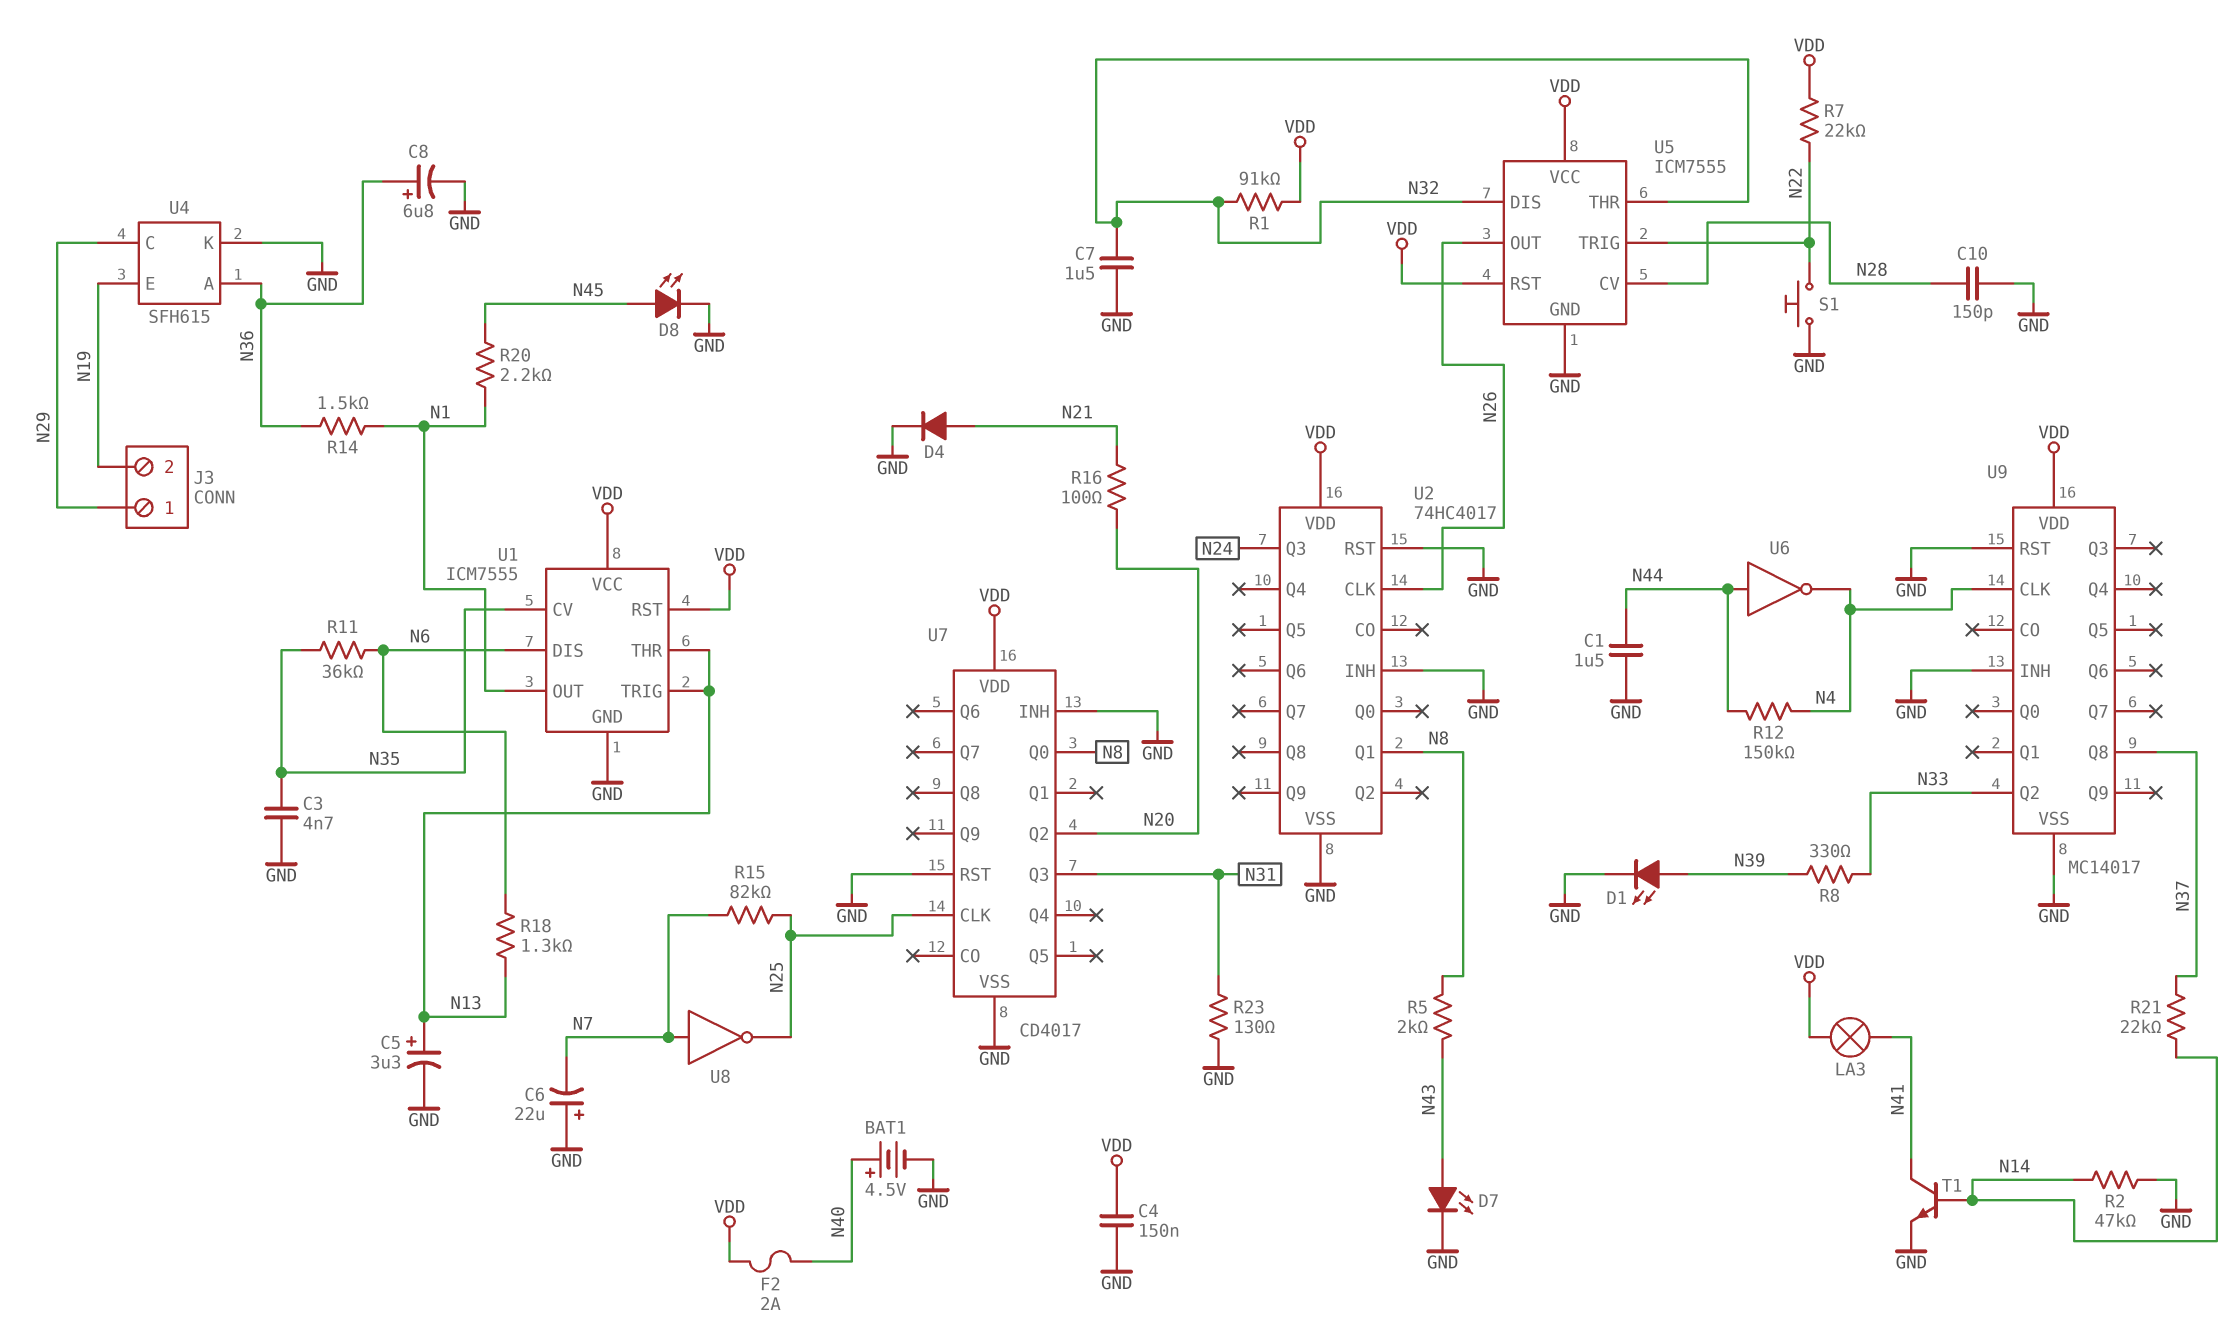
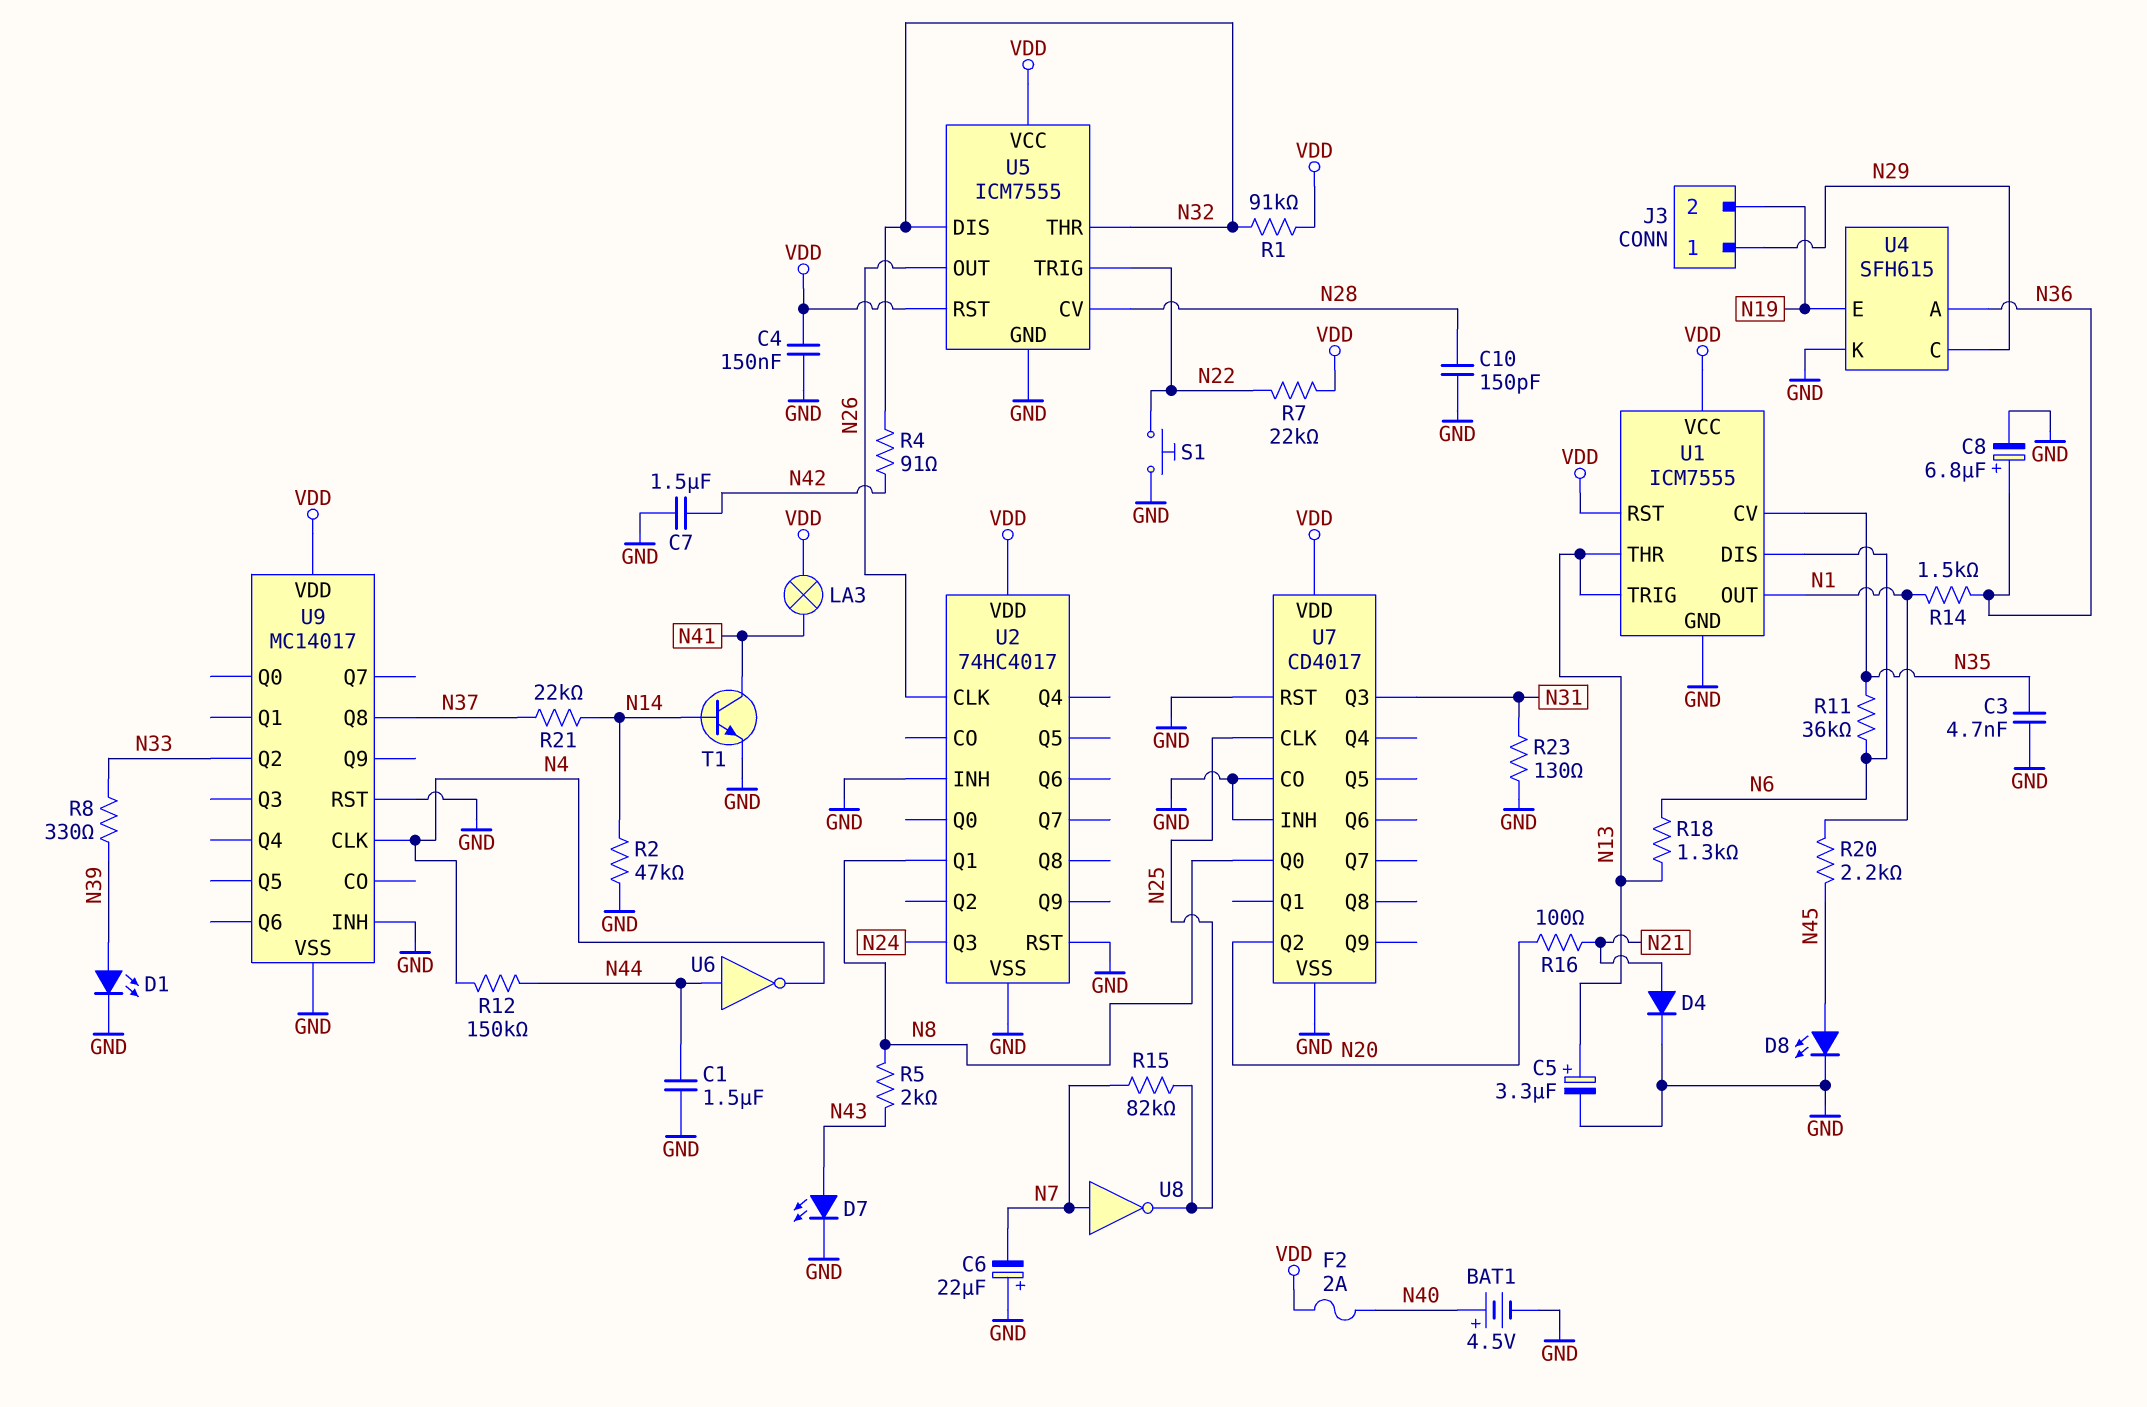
C7: 1.5uF (GND, N32) -> 1.5uF (GND, N42)
R4: none -> 91 (N32, N42)
U7 pin CO: none -> GND

